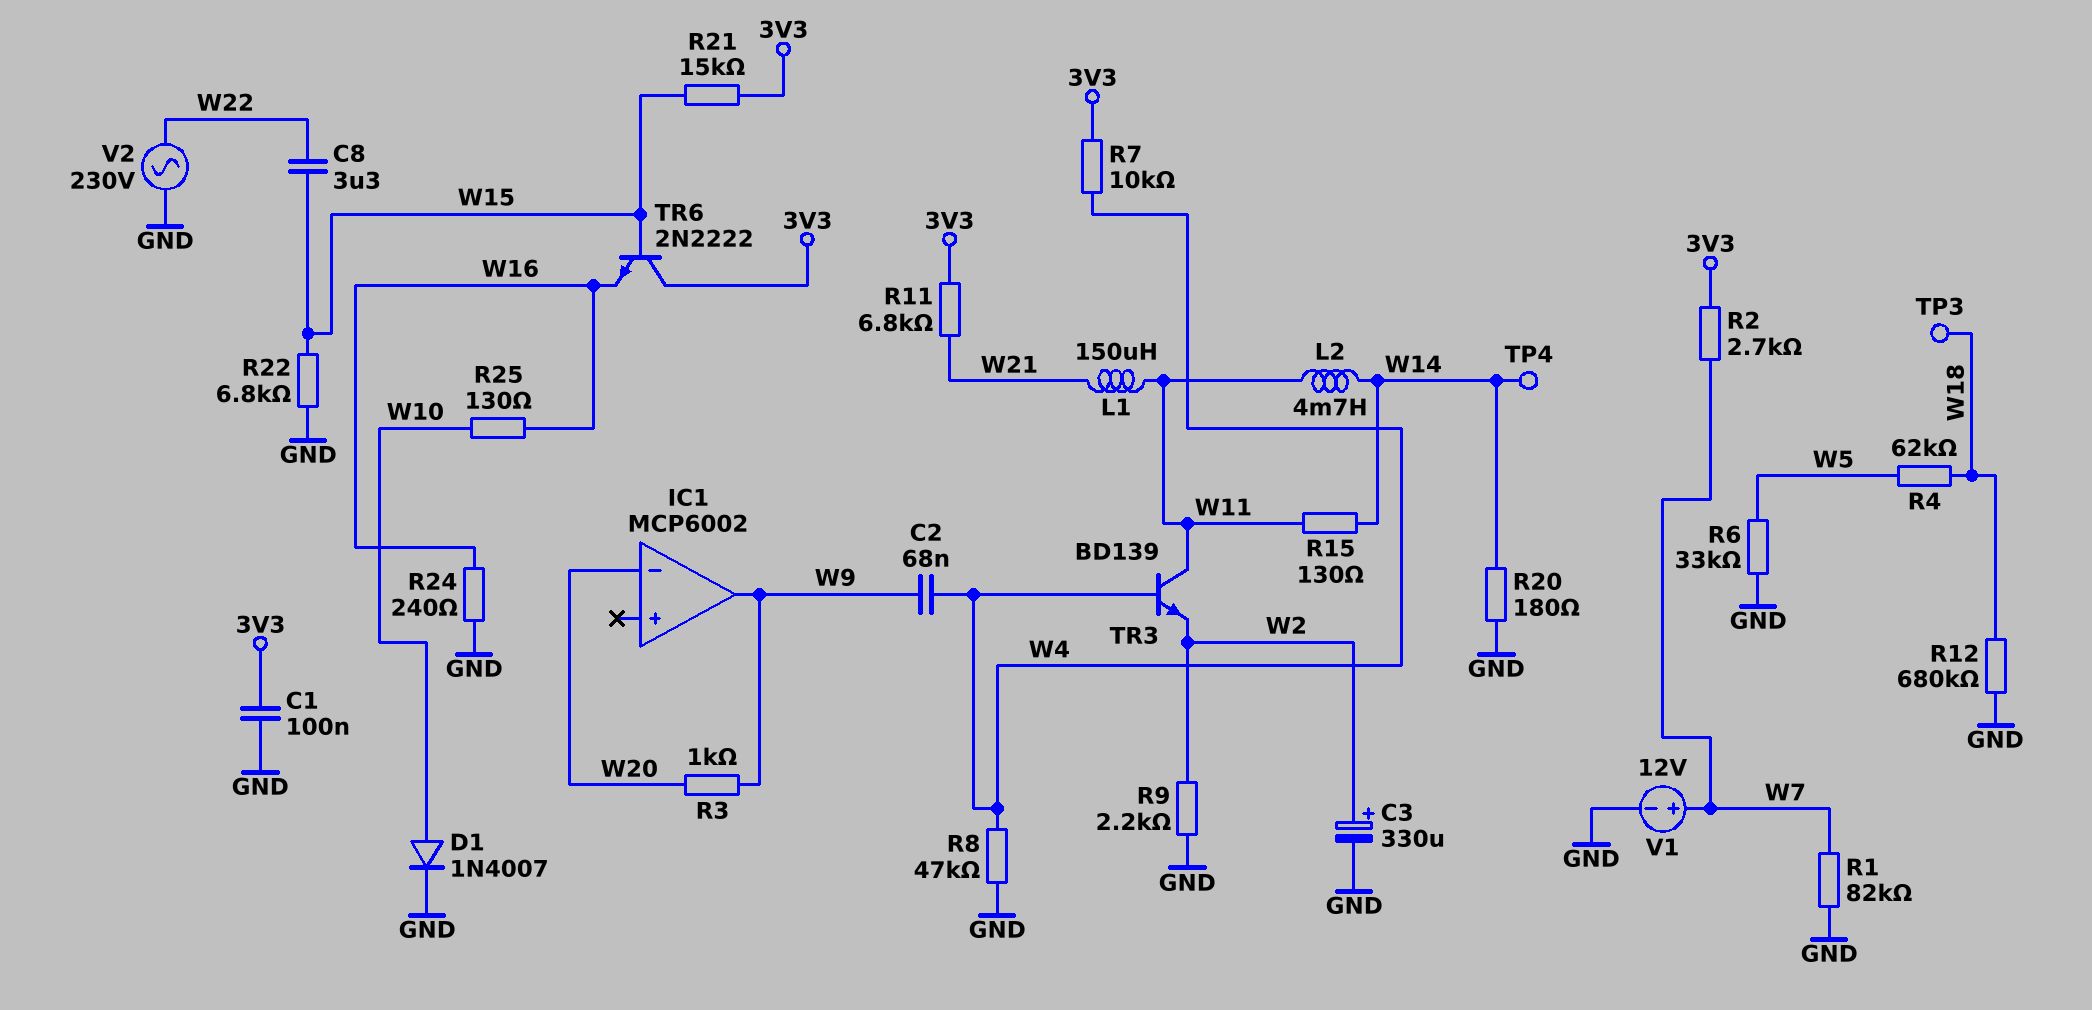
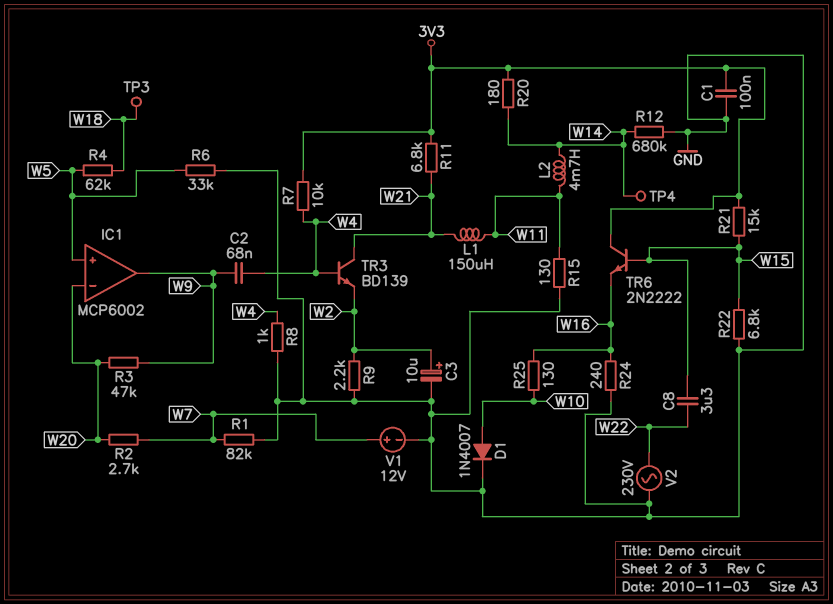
C3: 330uF (plus W2, minus GND) -> 10uF (plus W2, minus GND)
IC1 pin in+: none -> W5
R2: 2.7k (3V3, W7) -> 2.7k (W7, W20)
R3: 1k (W9, W20) -> 47k (W9, W20)
R8: 47k (GND, W4) -> 1k (GND, W4)
R12: 680k (GND, W18) -> 680k (GND, W14)
R15: 130 (W11, W14) -> 130 (GND, W11)
R20: 180 (GND, W14) -> 180 (3V3, W14)
TR3: NPN BD139 (B W4, C W11, E W2) -> NPN BD139 (B W4, C W21, E W2)

